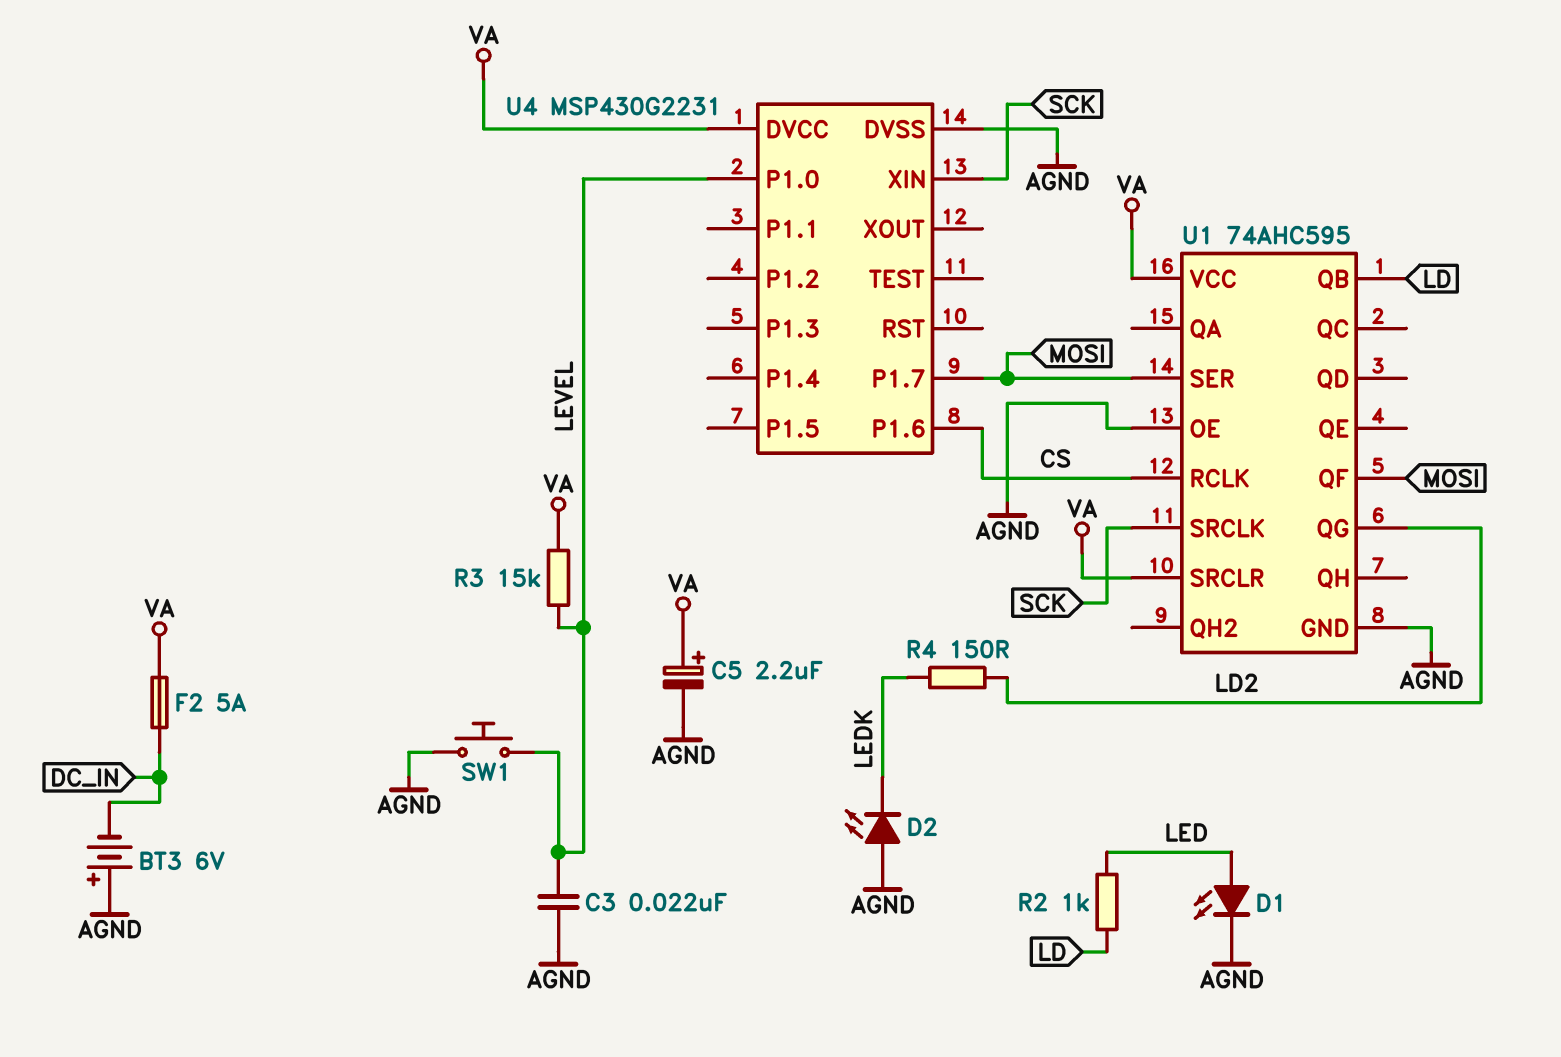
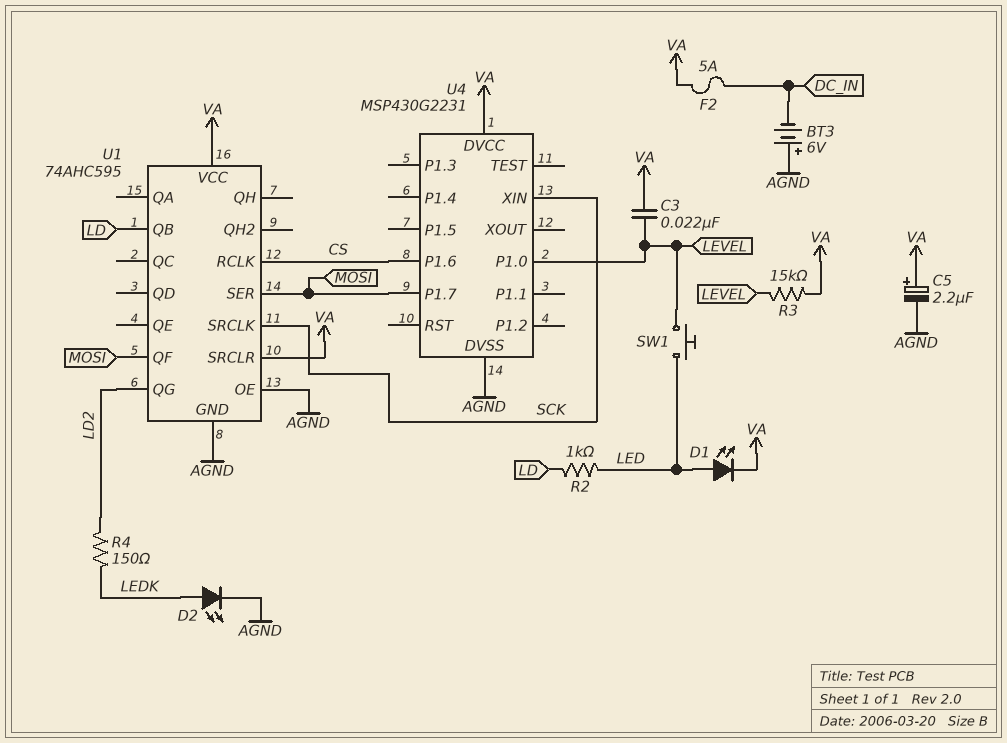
C3: 22nF (AGND, LEVEL) -> 22nF (LEVEL, VA)
D1: LED (A LED, K AGND) -> LED (A LED, K VA)
D2: LED (A AGND, K LEDK) -> LED (A LEDK, K AGND)
SW1: button (AGND, LEVEL) -> button (LED, LEVEL)

